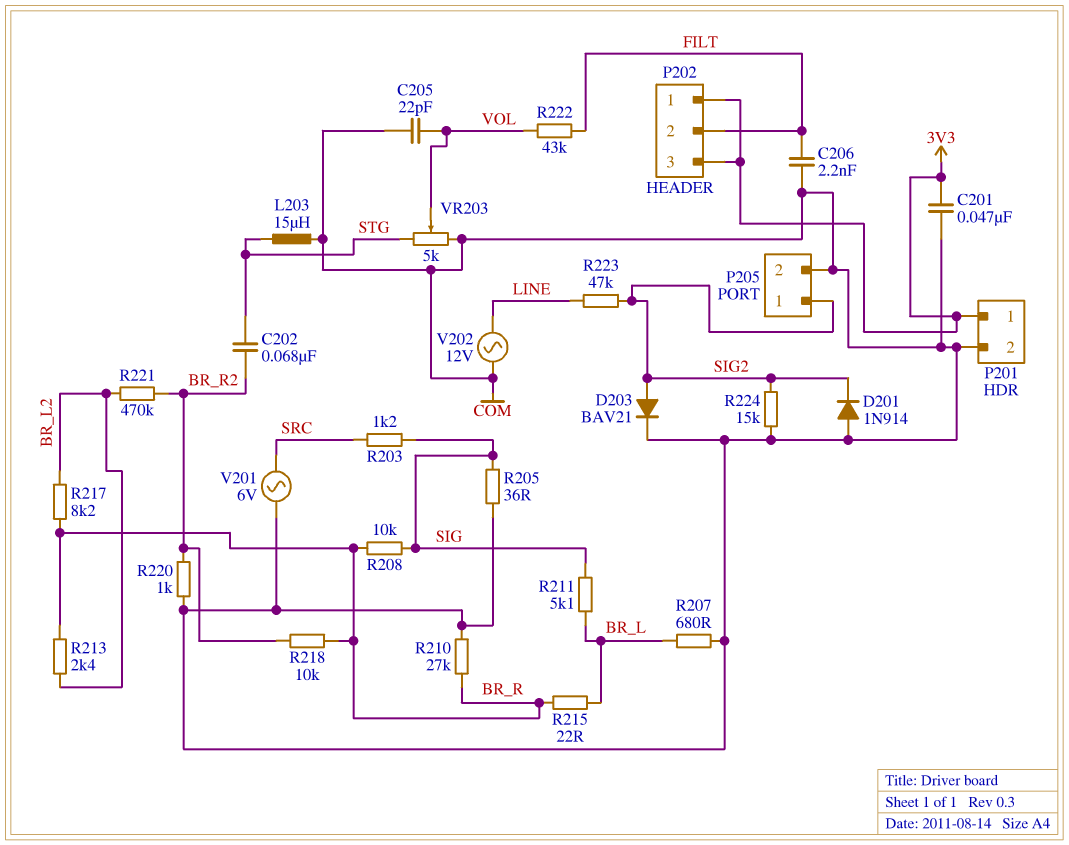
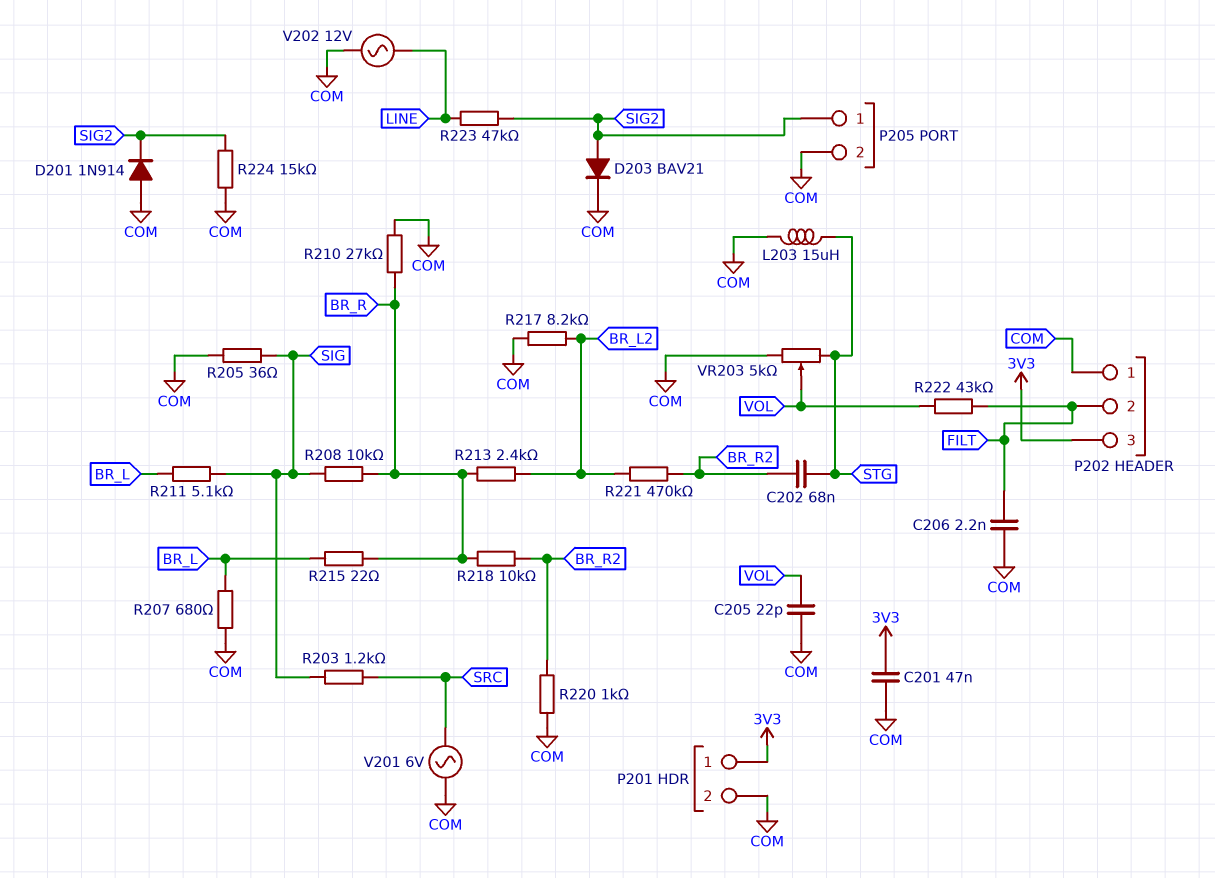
P202 pin 1: 3V3 -> COM
R217: 8.2k (BR_L2, BR_R) -> 8.2k (BR_L2, COM)

